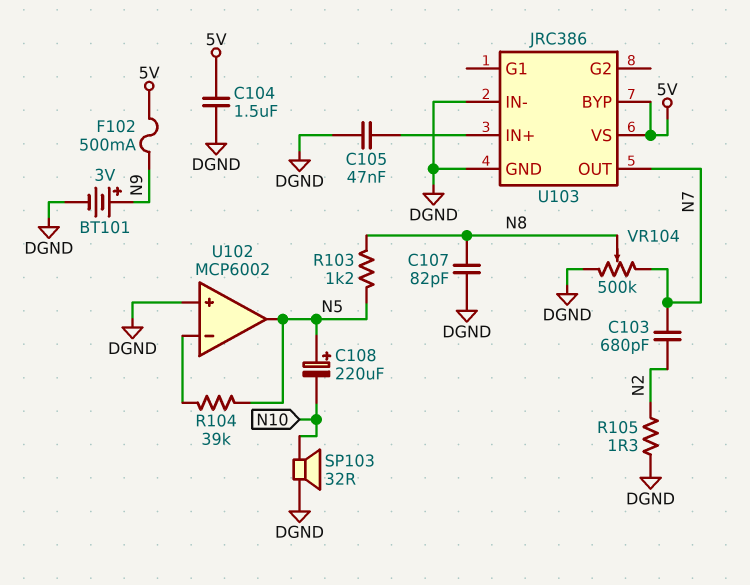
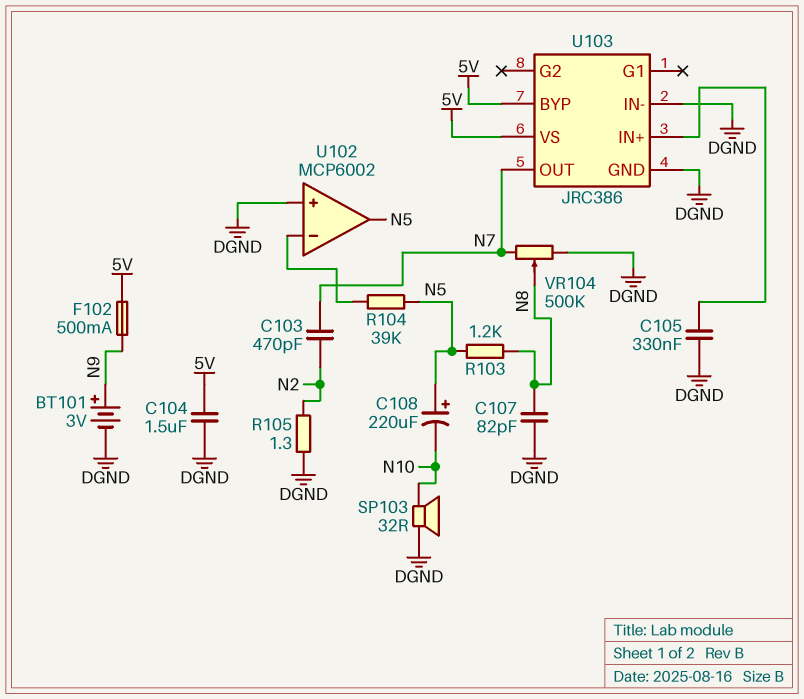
C103: 680pF (N2, N7) -> 470pF (N2, N7)
C105: 47nF (DGND, U103/IN+) -> 330nF (DGND, U103/IN+)

